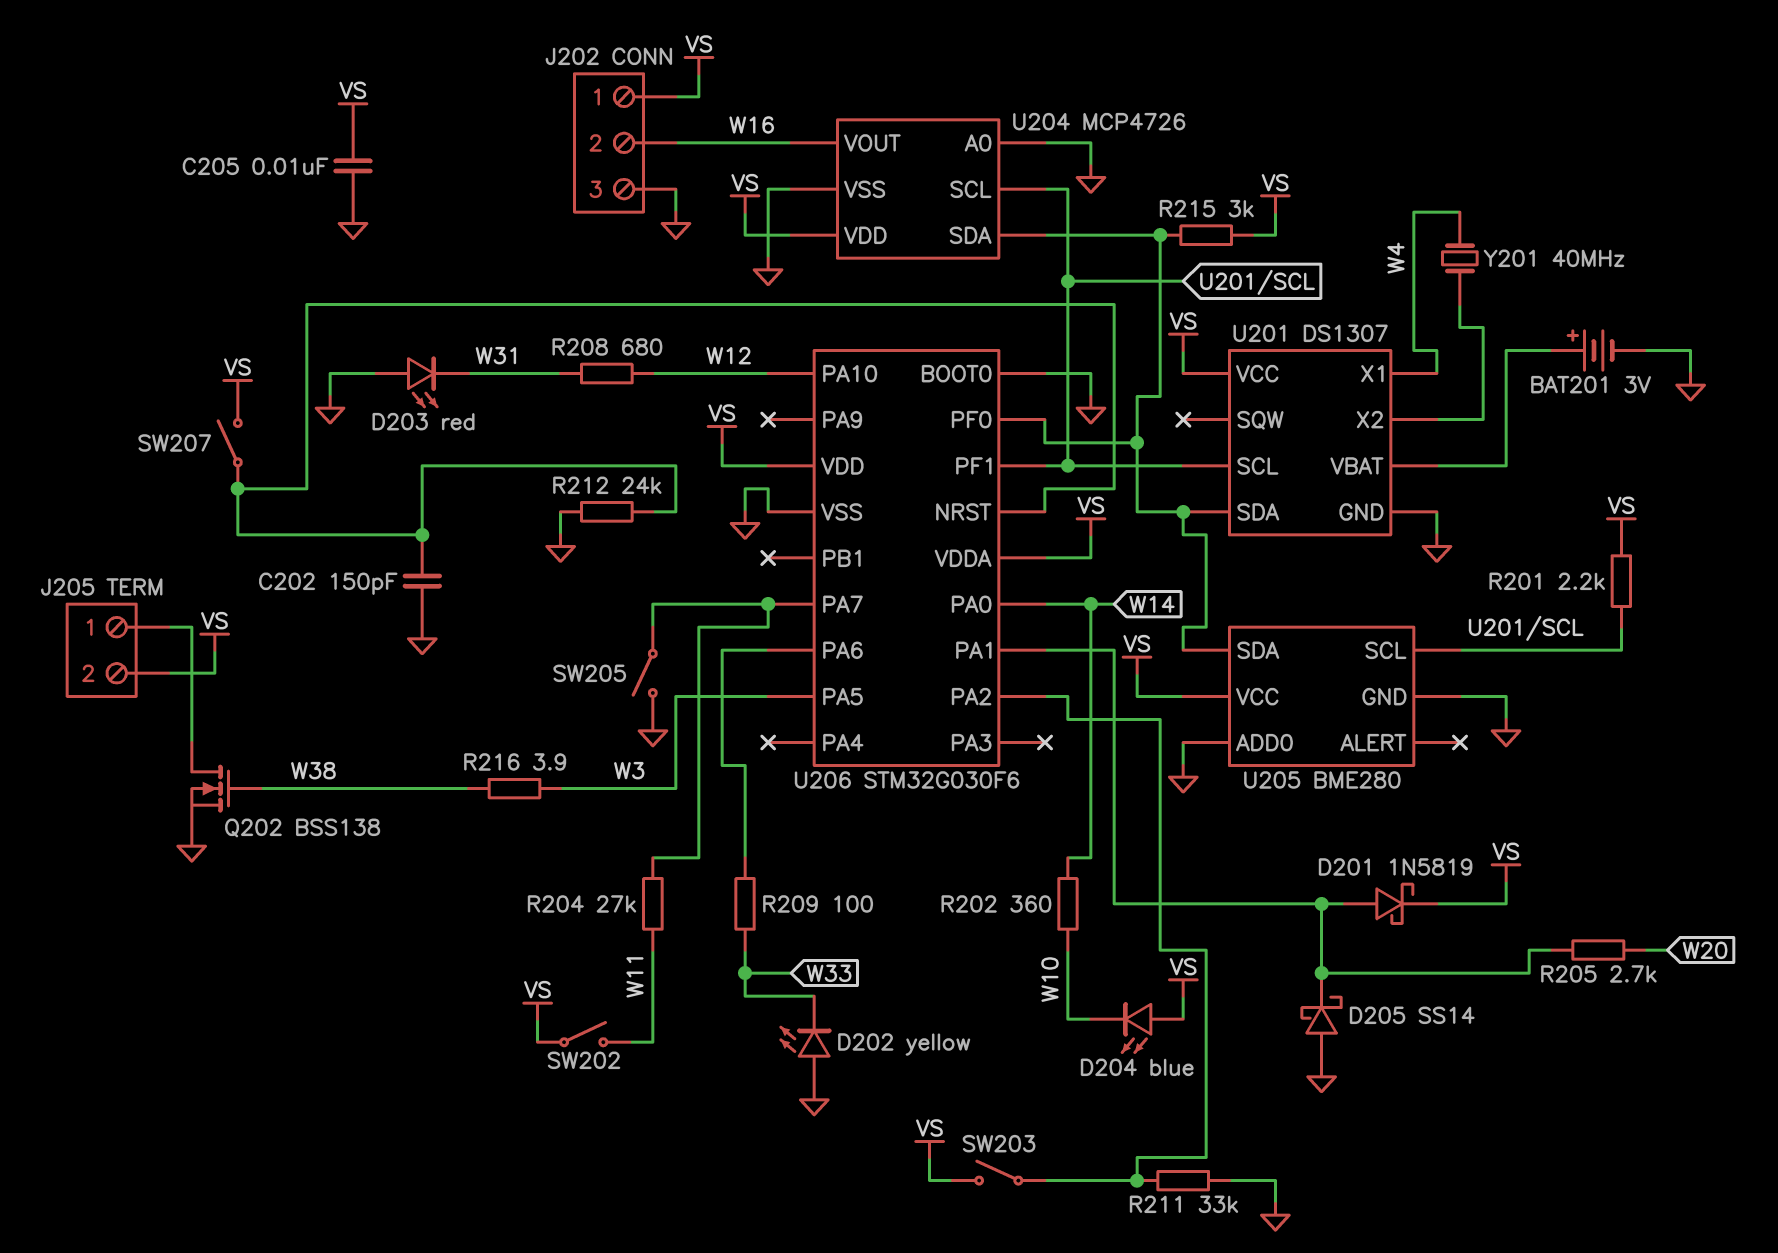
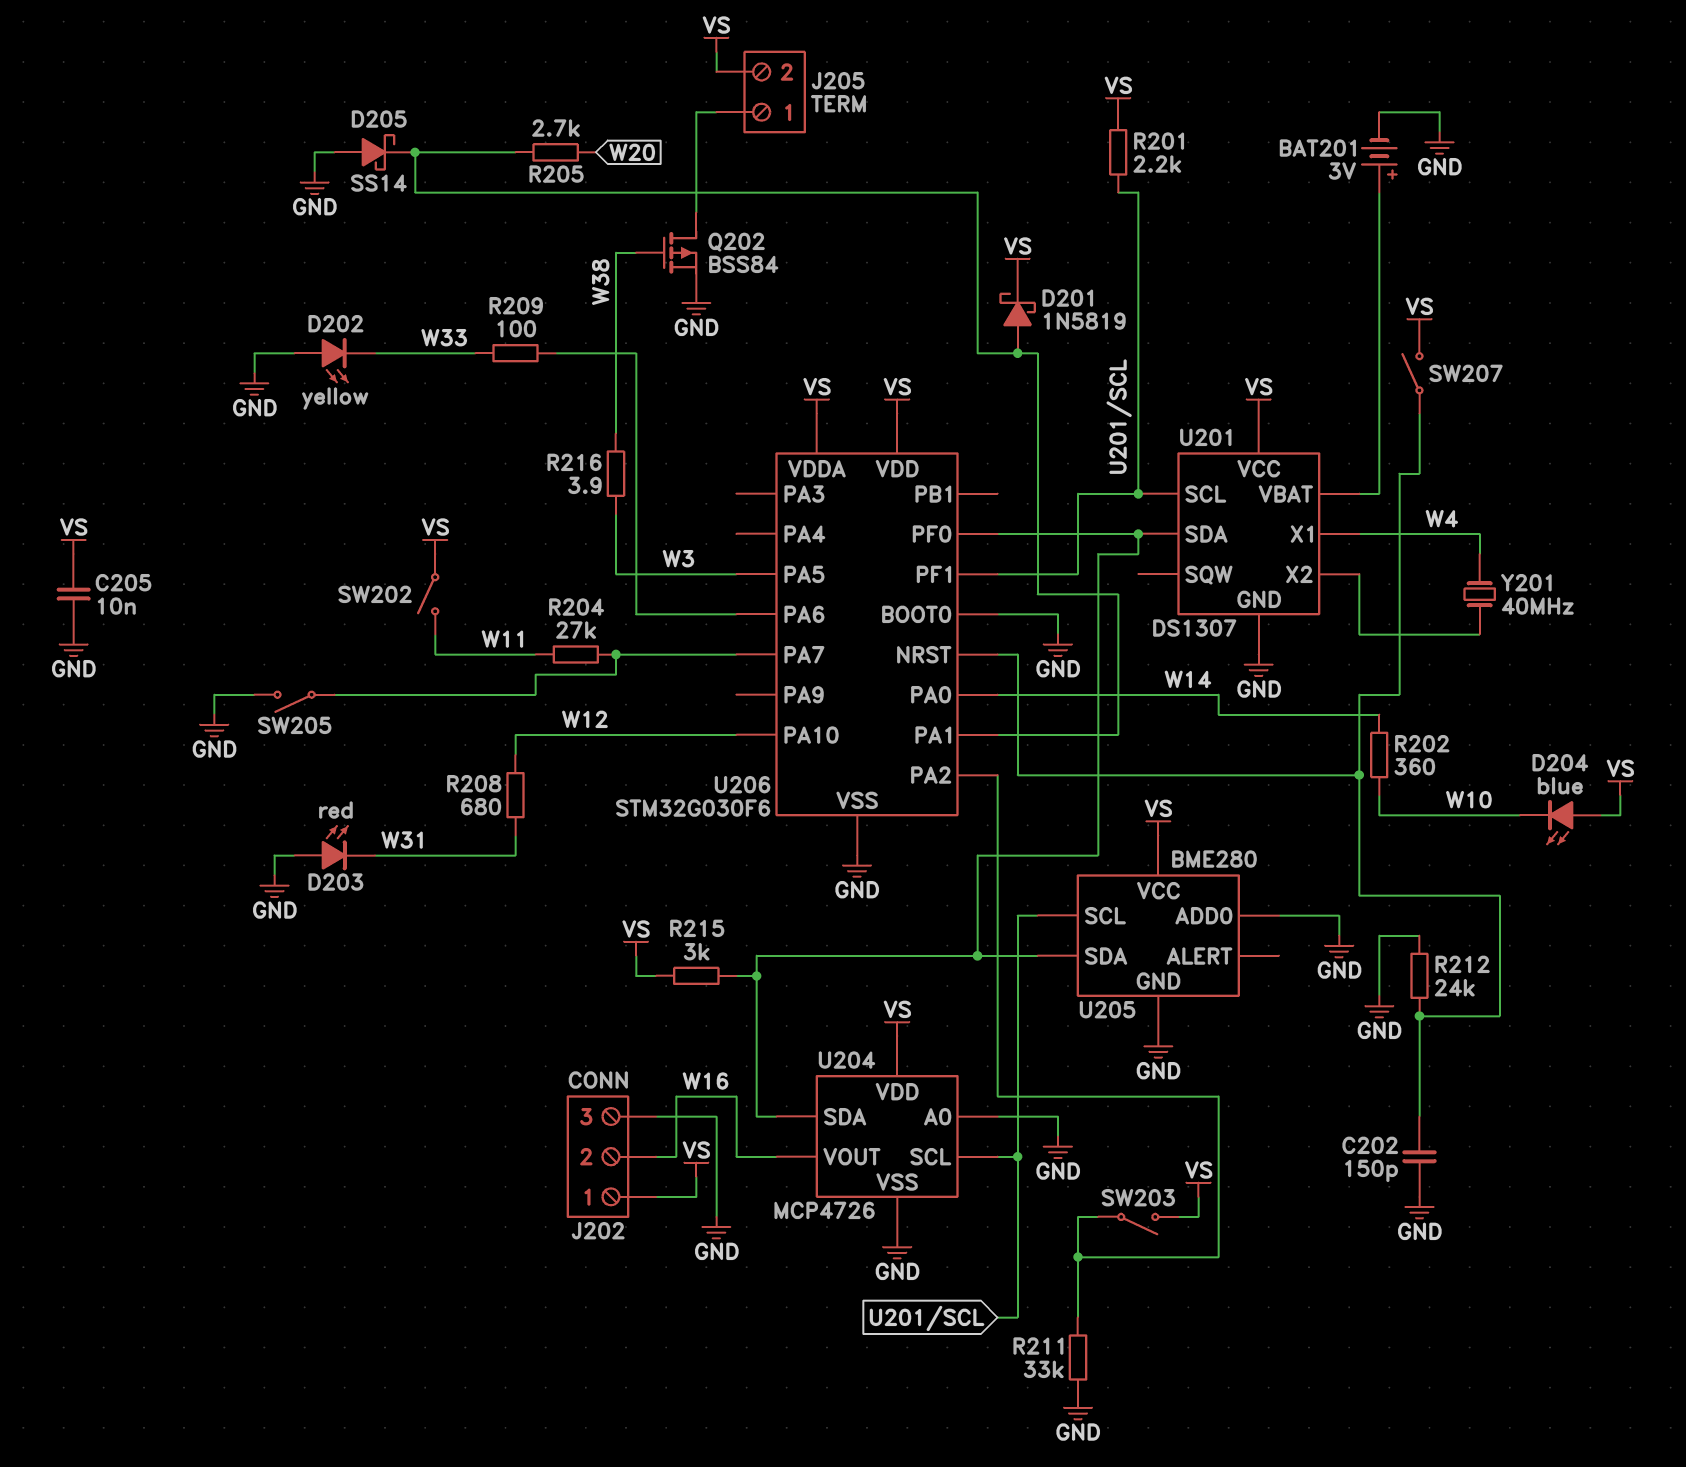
Q202: NMOS BSS138 (G W38, D J205/1, S GND) -> PMOS BSS84 (G W38, D J205/1, S GND)

